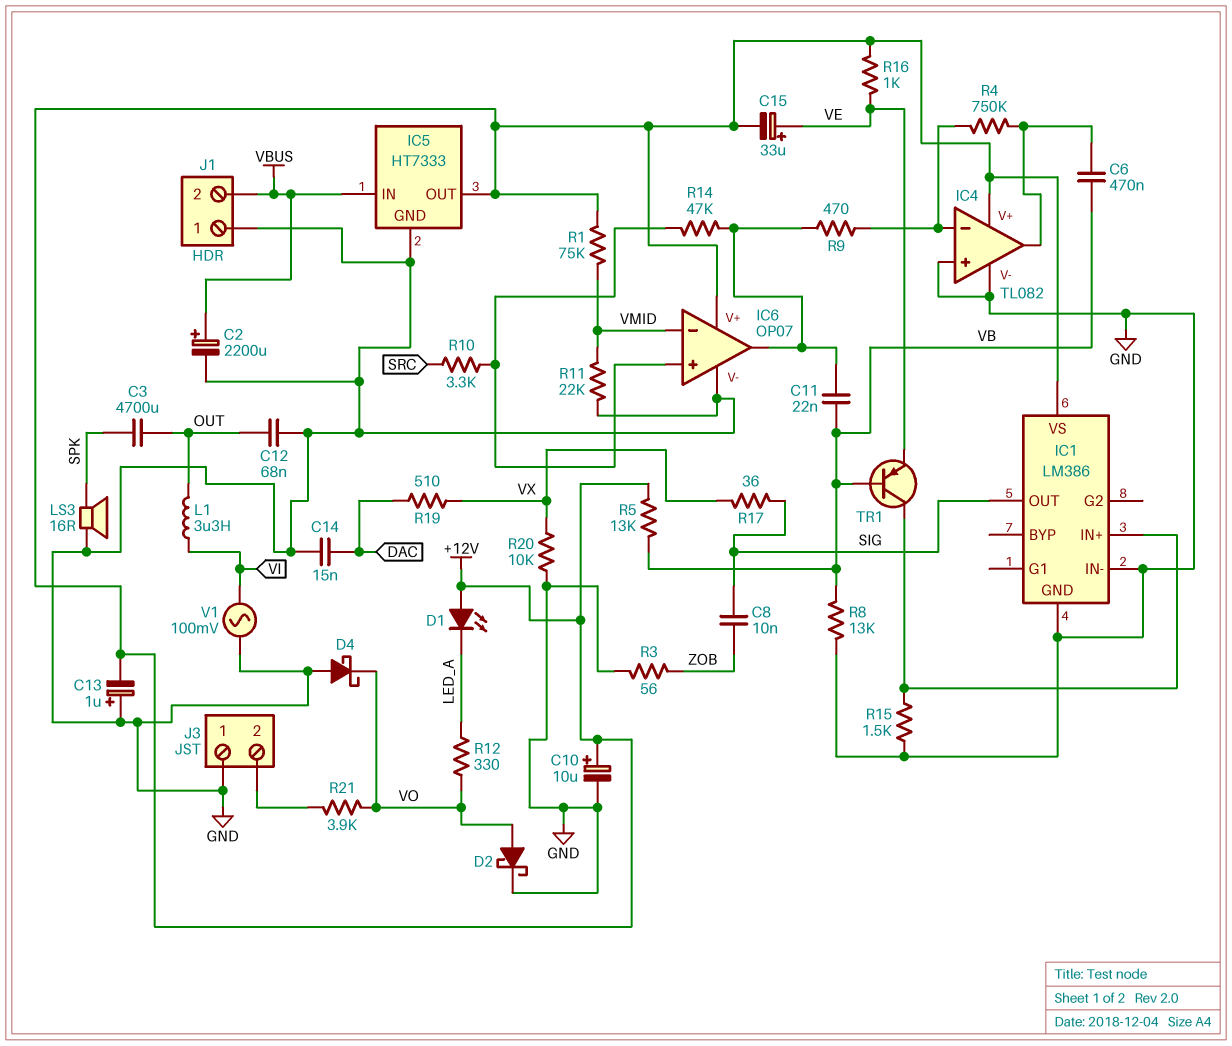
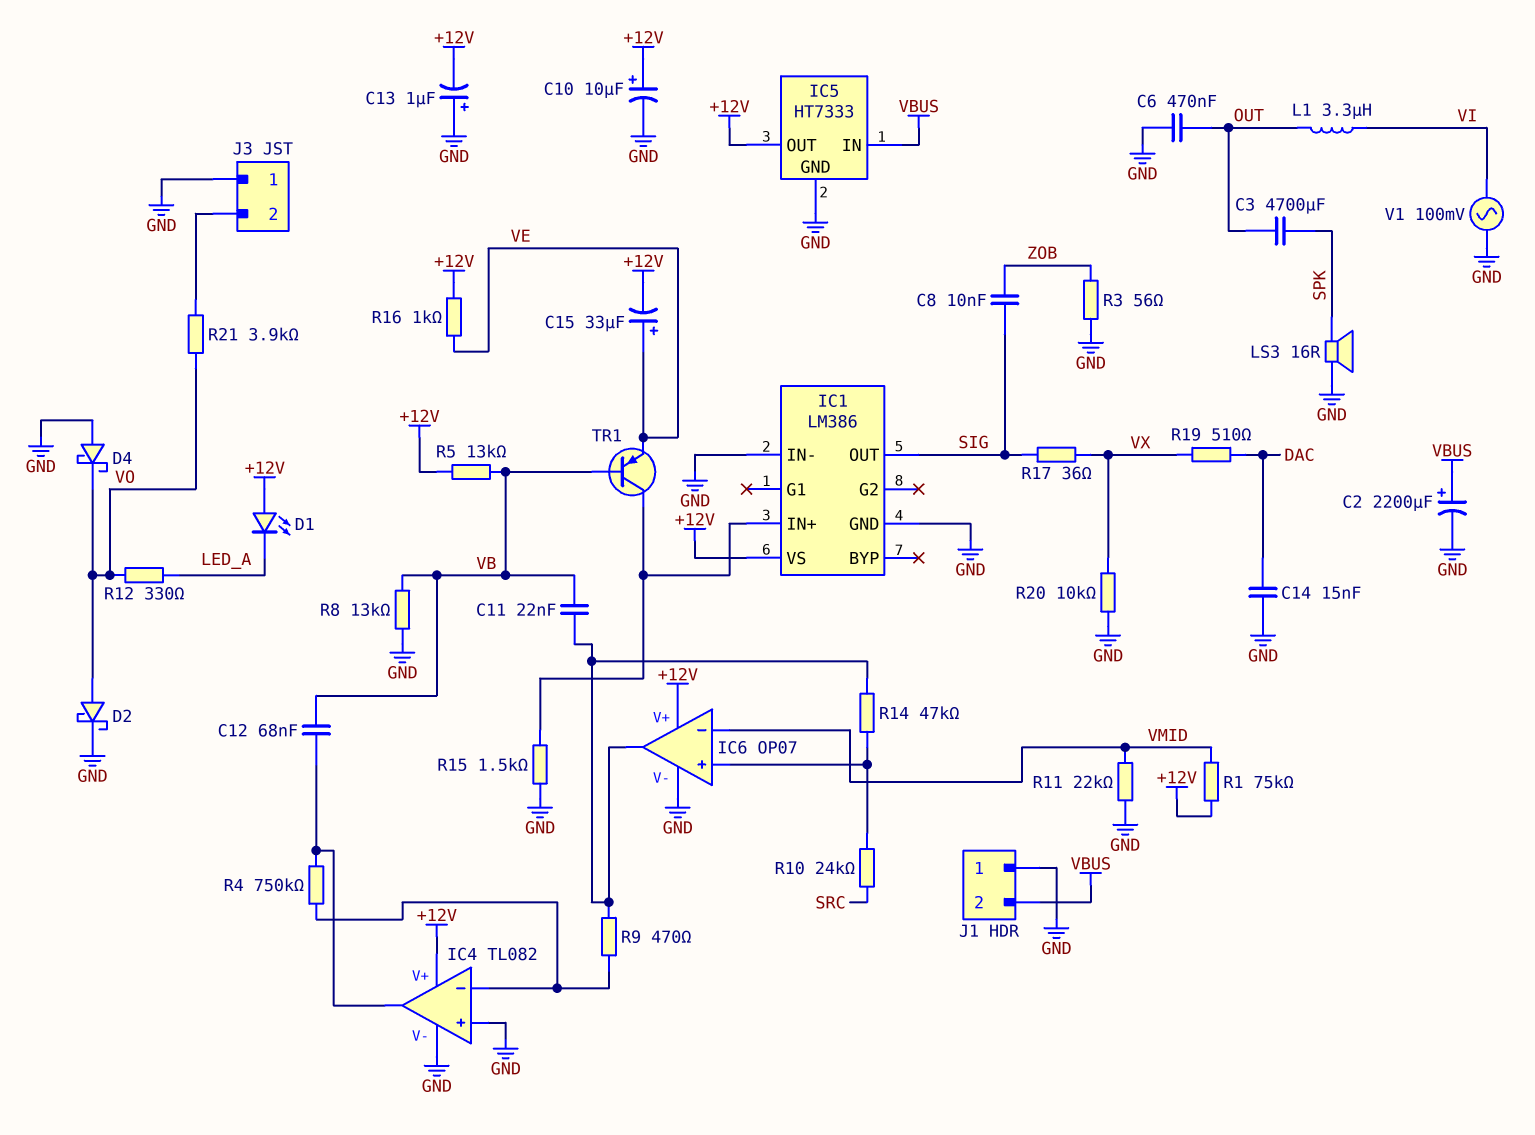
C6: 470nF (IC4/out, VB) -> 470nF (GND, OUT)
C12: 68nF (GND, OUT) -> 68nF (IC4/out, VB)
R10: 3.3k (IC6/in+, SRC) -> 24k (IC6/in+, SRC)

